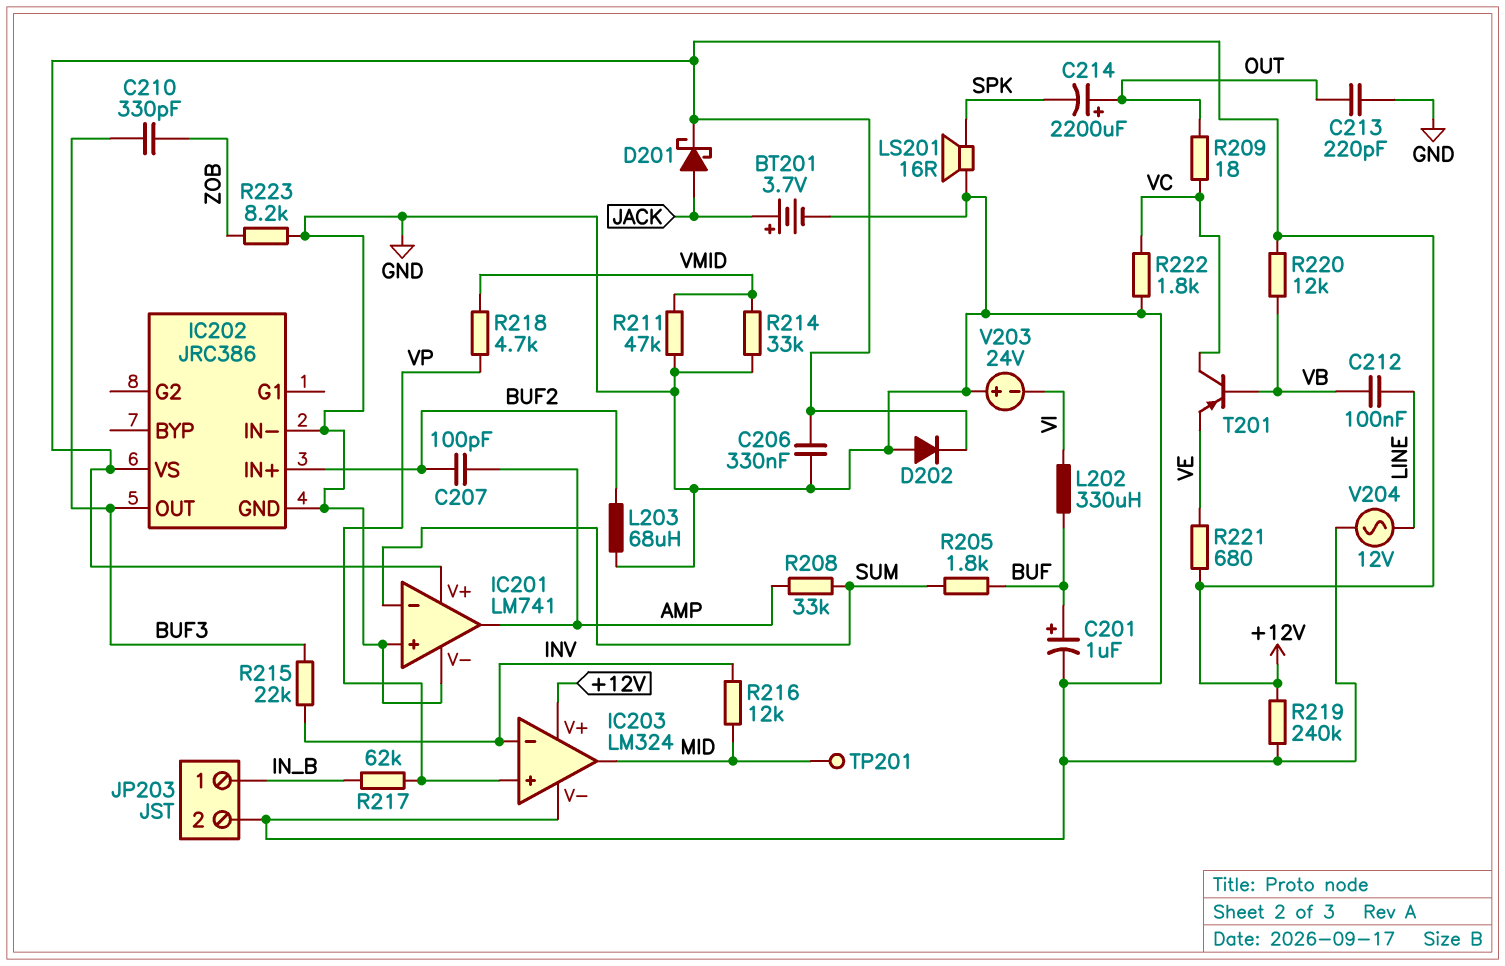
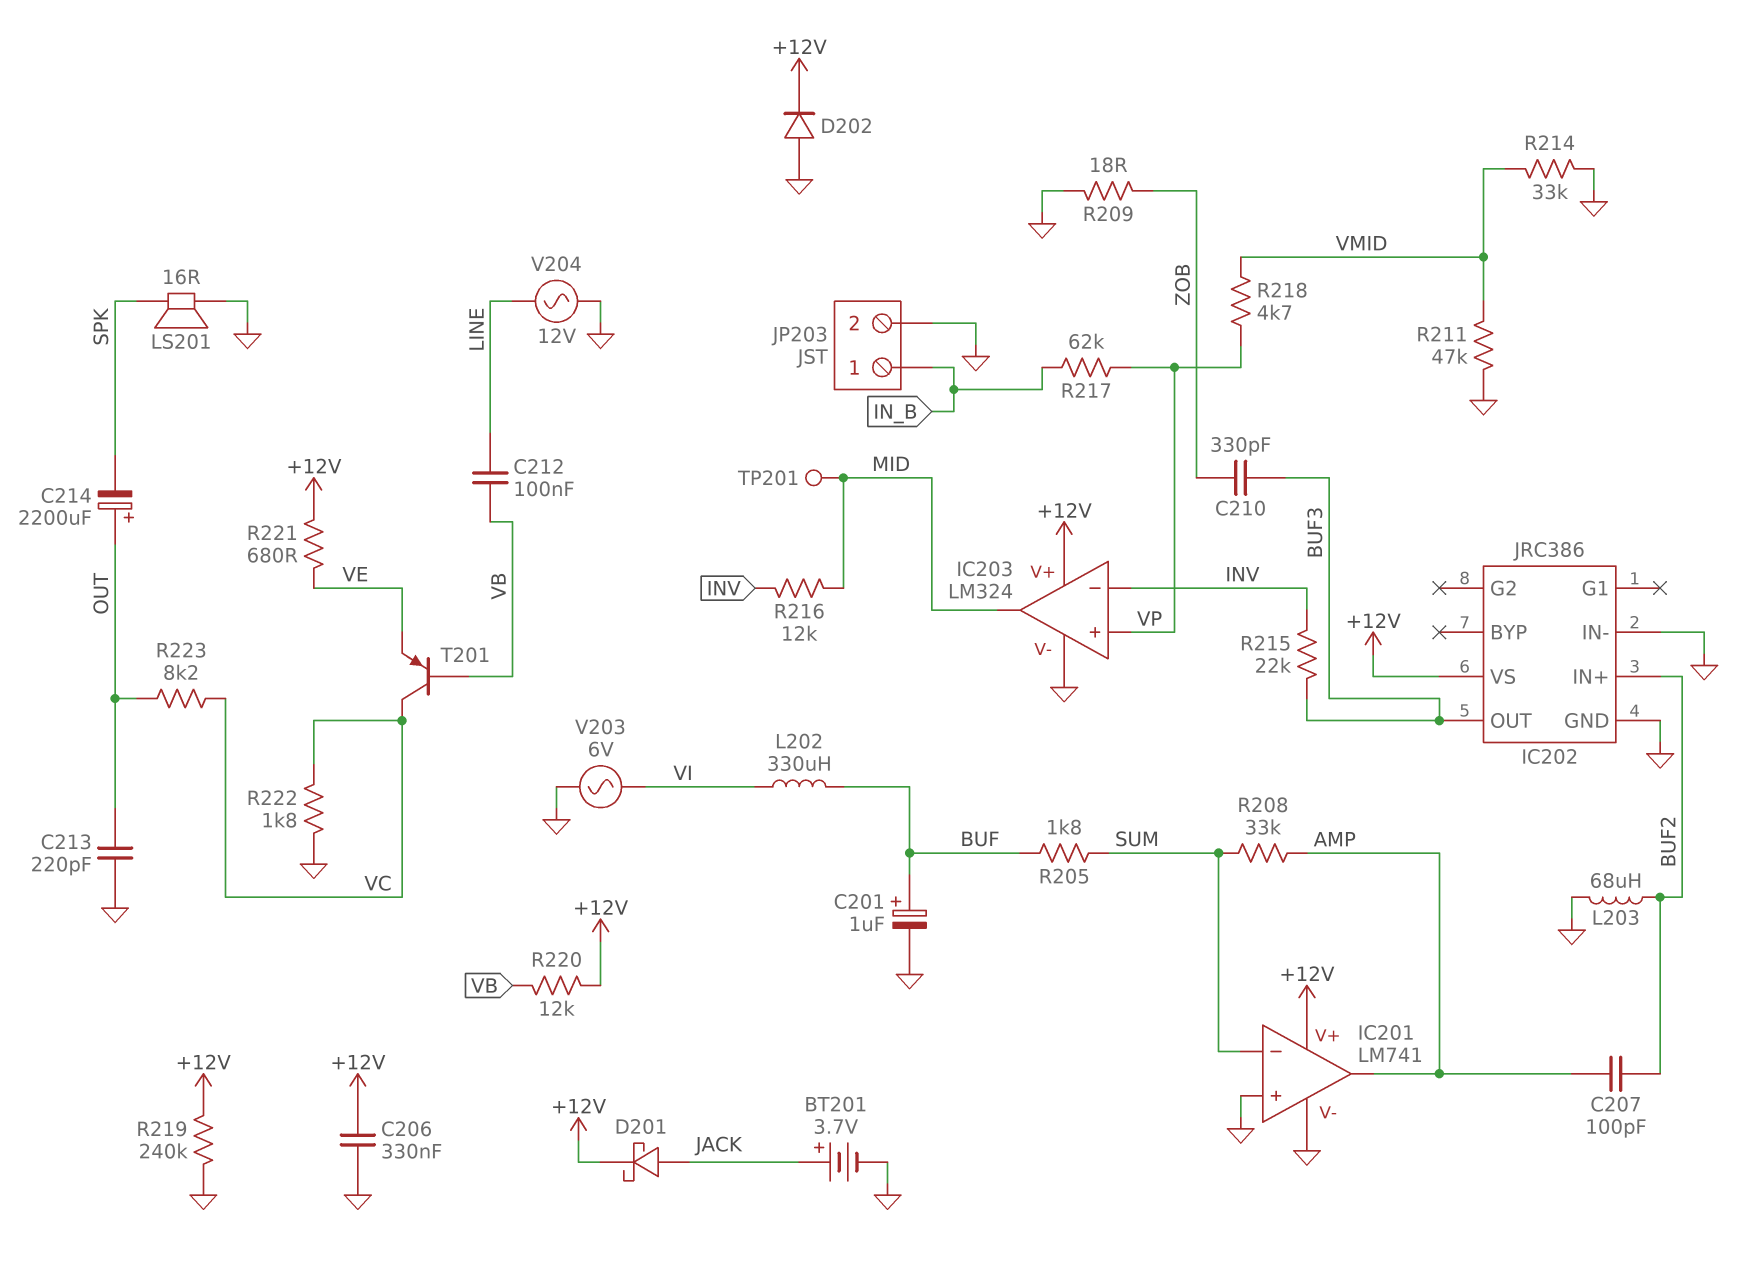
R209: 18 (OUT, VC) -> 18 (GND, ZOB)
R223: 8.2k (GND, ZOB) -> 8.2k (OUT, VC)
V203: 24V (plus GND, minus VI) -> AC 6V (GND, VI)

